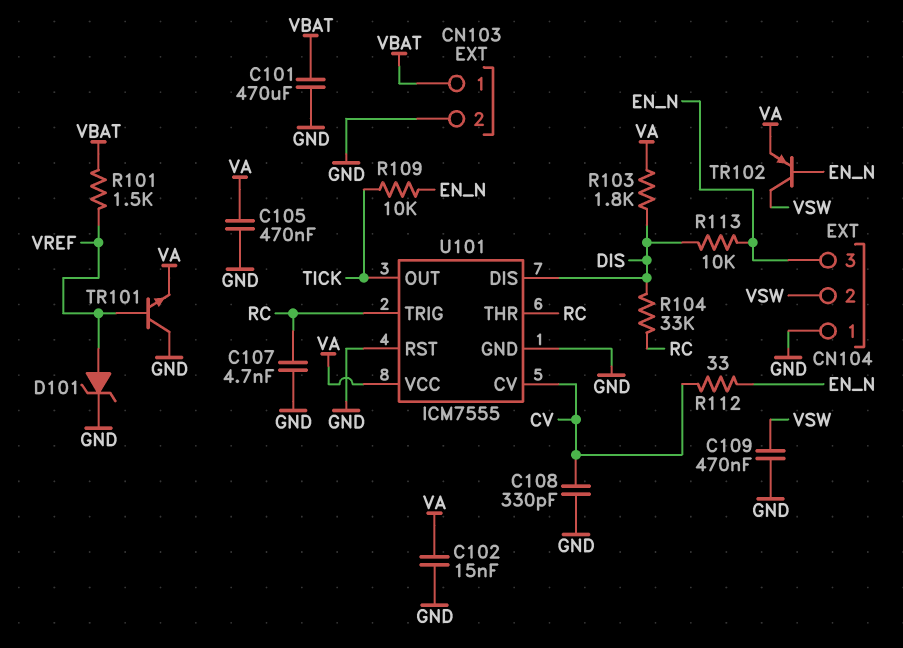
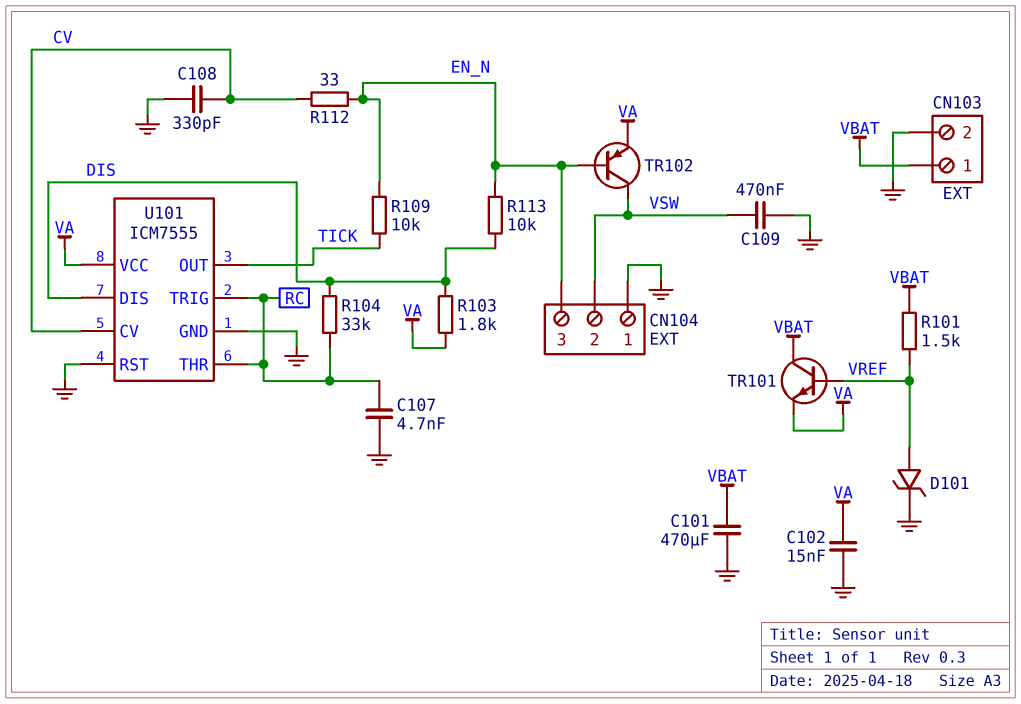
C105: 470nF (GND, VA) -> none
TR101: NPN (B VREF, C GND, E VA) -> NPN (B VREF, C VBAT, E VA)

